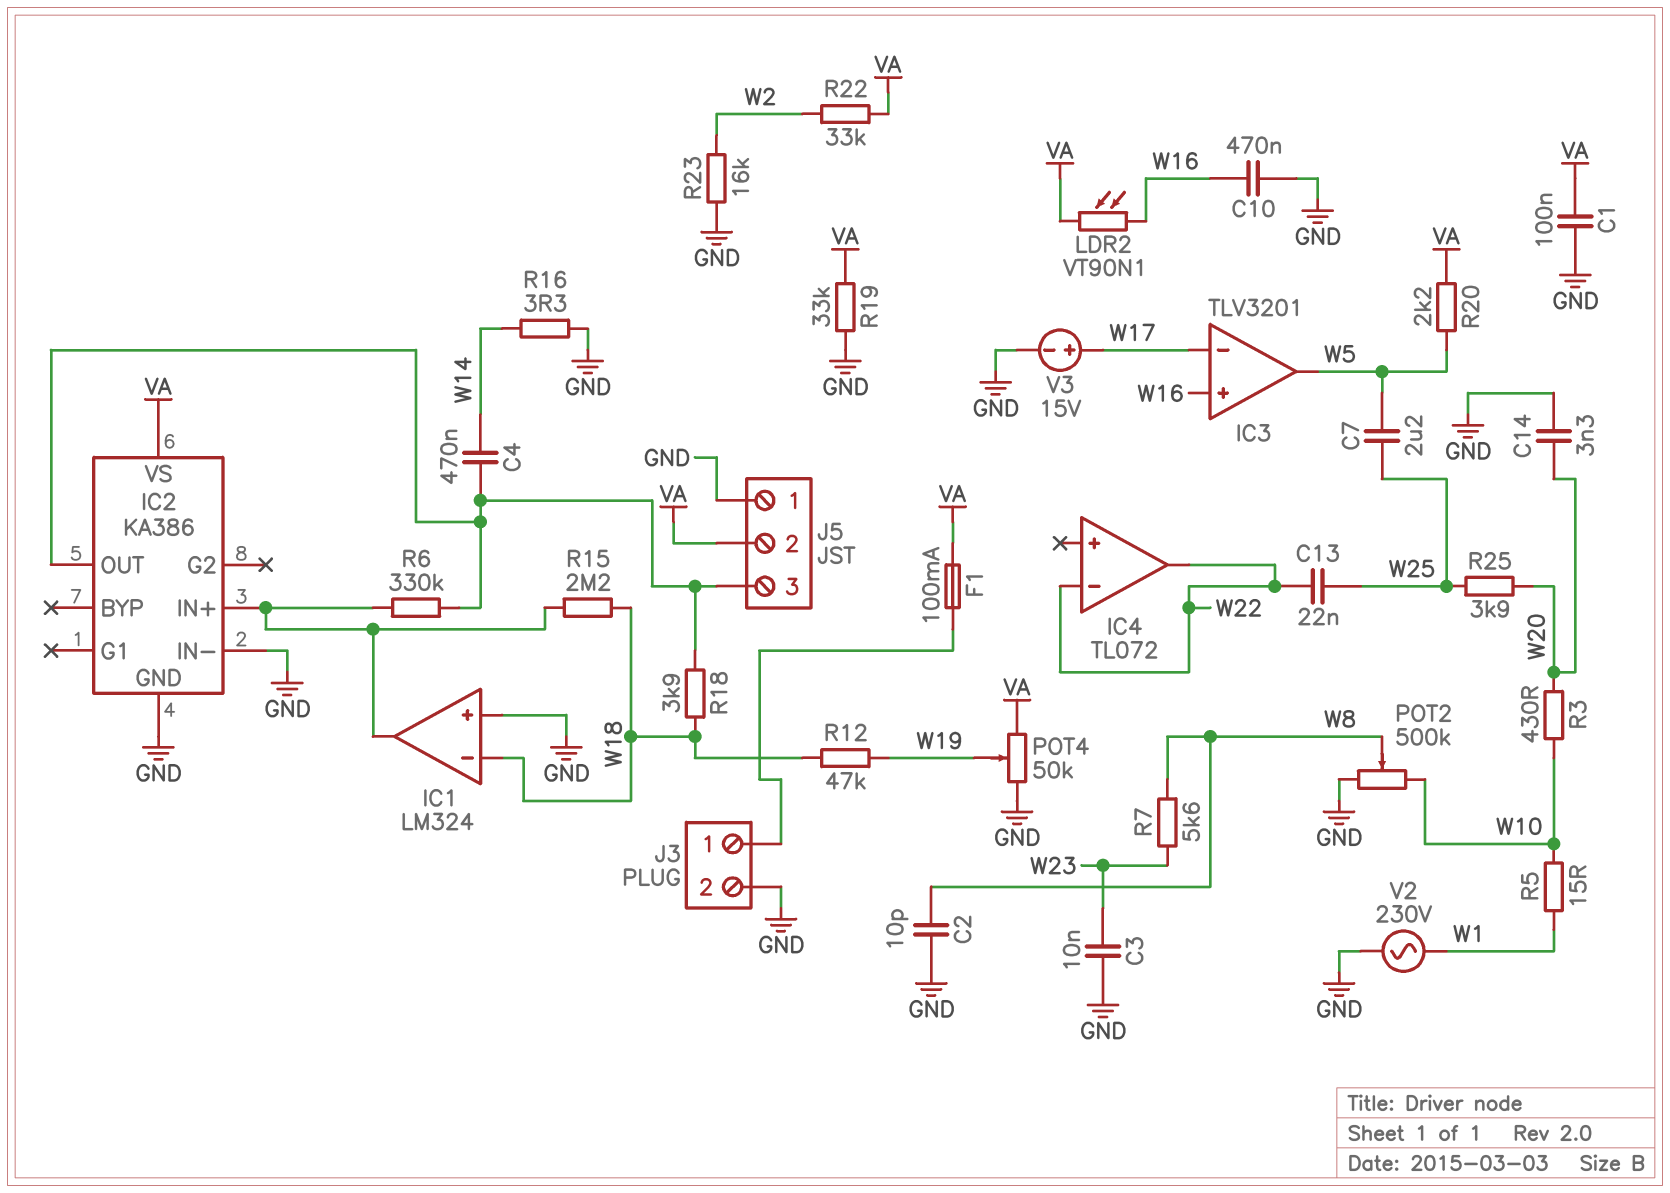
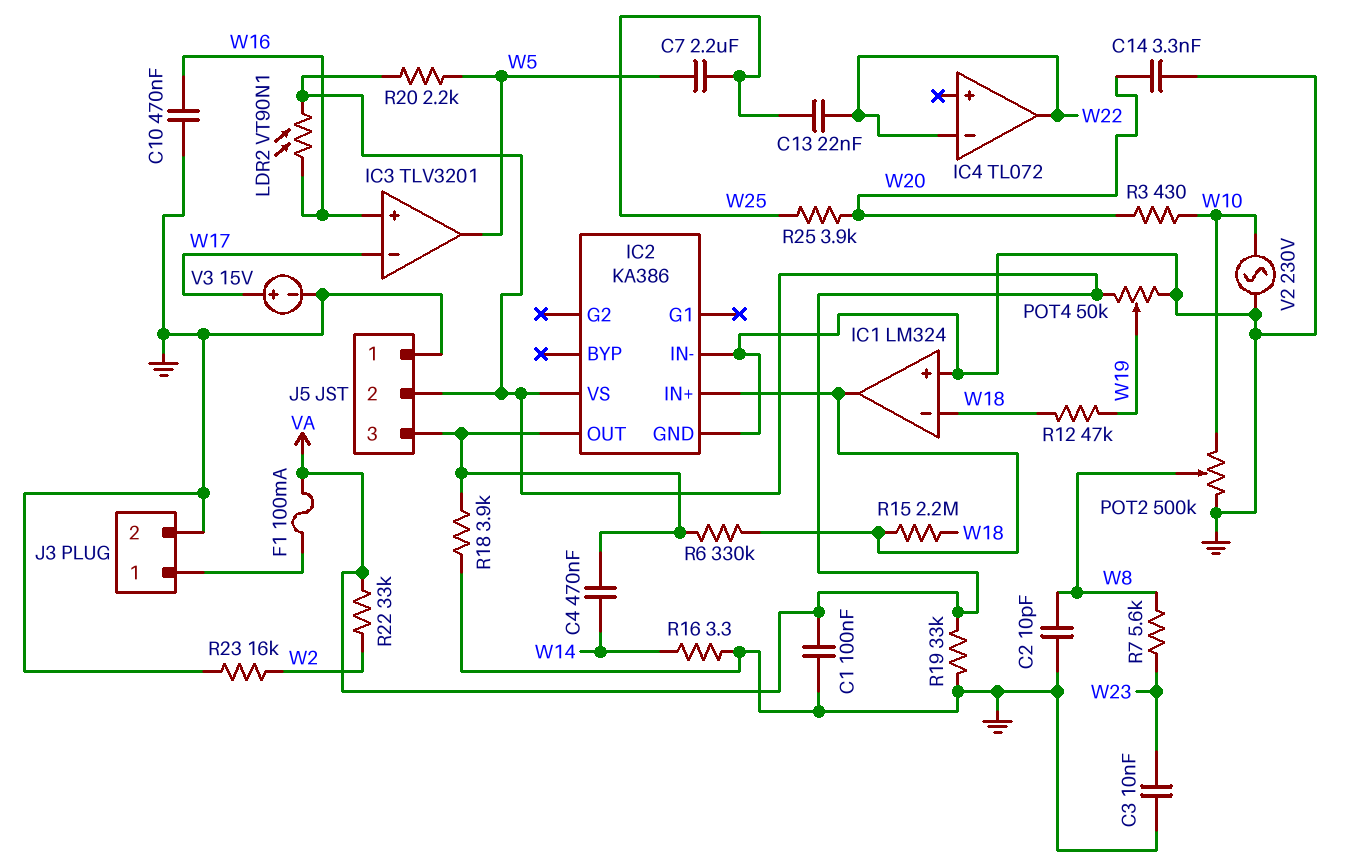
R5: 15 (W1, W10) -> none
R18: 3.9k (IC2/OUT, W18) -> 3.9k (GND, IC2/OUT)
V2: AC 230V (GND, W1) -> AC 230V (GND, W10)

